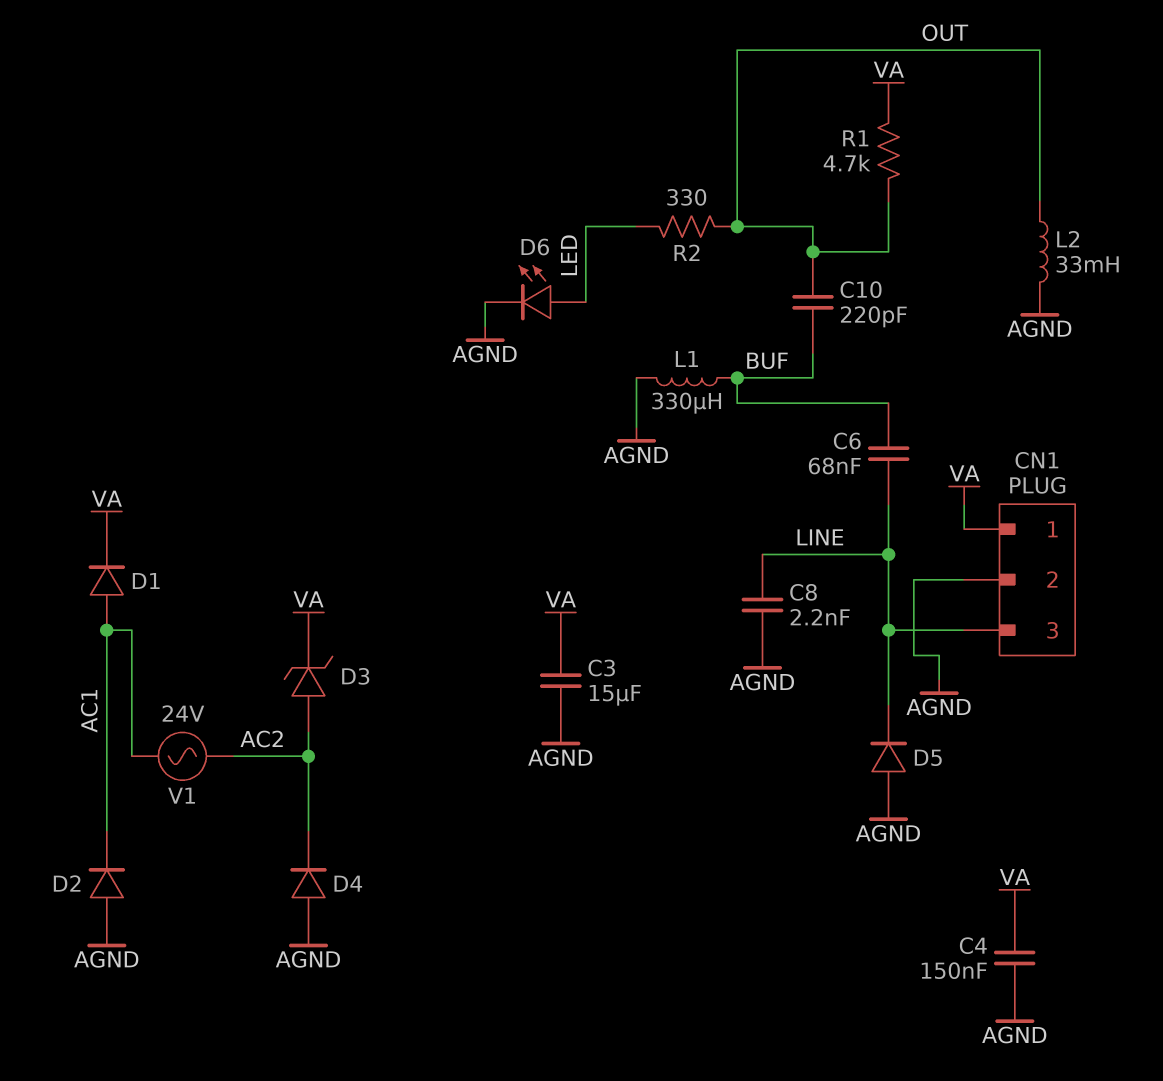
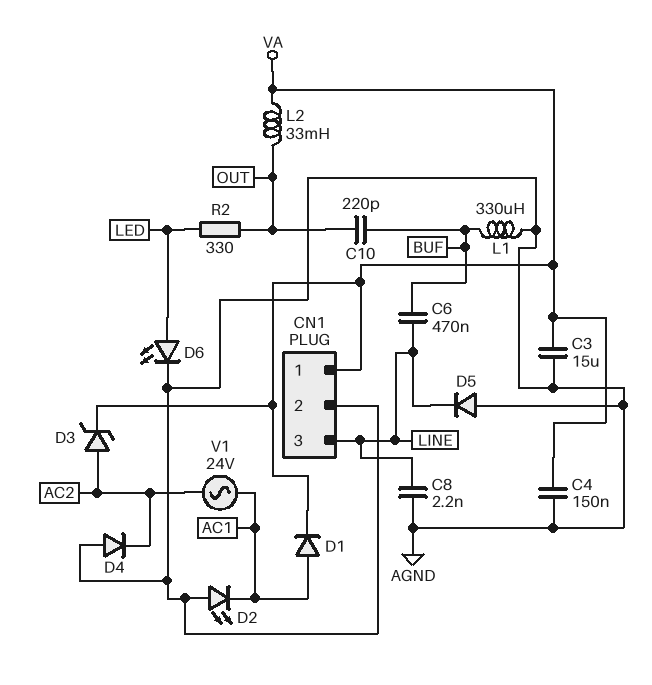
C6: 68nF (BUF, LINE) -> 470nF (BUF, LINE)
D2: diode (A AGND, K AC1) -> LED (A AGND, K AC1)
L2: 33mH (AGND, OUT) -> 33mH (OUT, VA)
R1: 4.7k (OUT, VA) -> none

